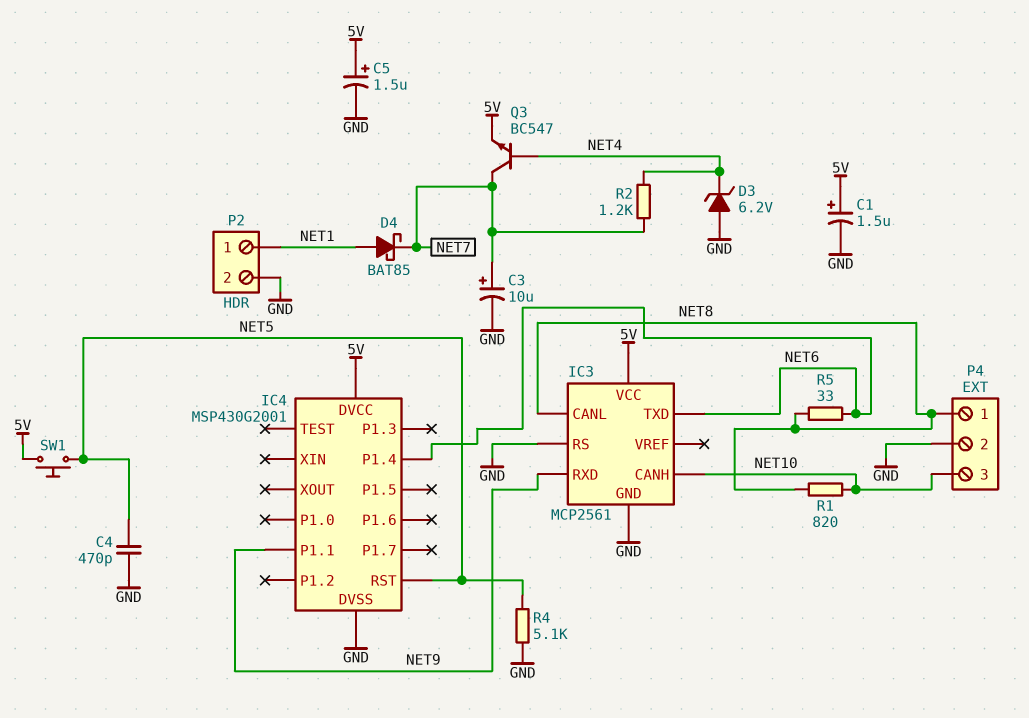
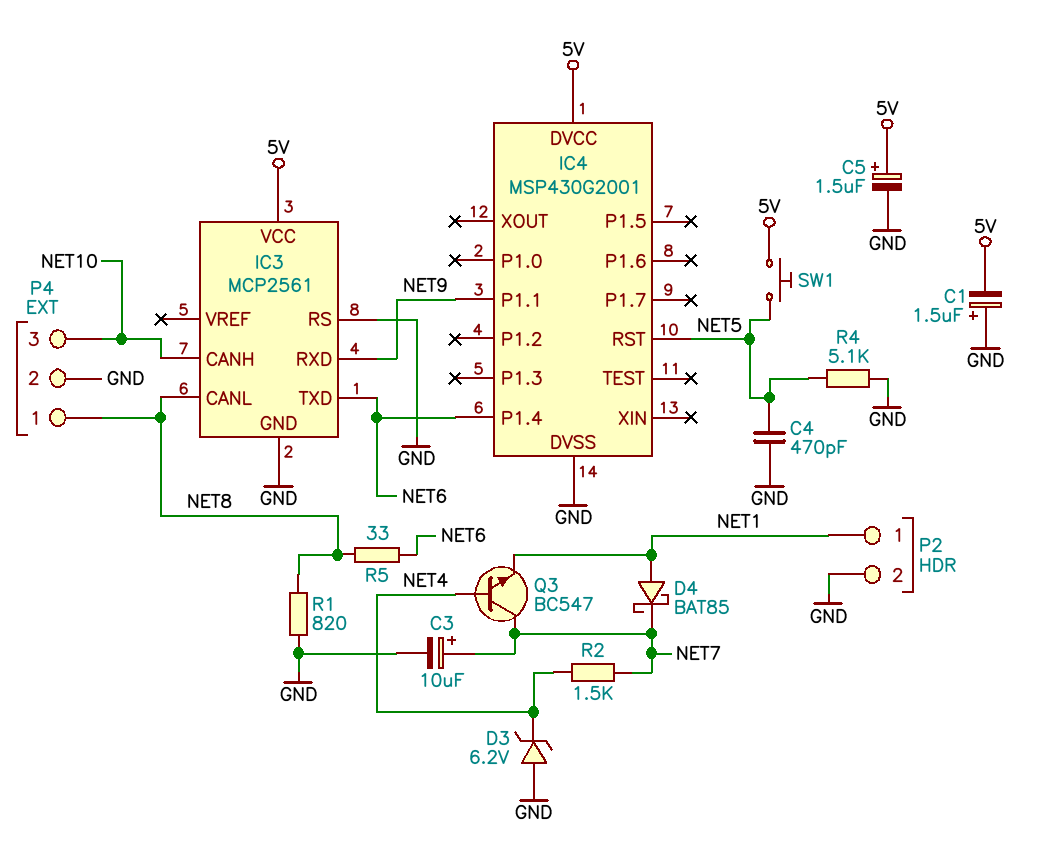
C1: 1.5uF (plus 5V, minus GND) -> 1.5uF (plus GND, minus 5V)
Q3: NPN BC547 (B NET4, C NET7, E 5V) -> NPN BC547 (B NET4, C NET7, E NET1)
R1: 820 (NET8, NET10) -> 820 (GND, NET8)
R2: 1.2k (NET4, NET7) -> 1.5k (NET4, NET7)

